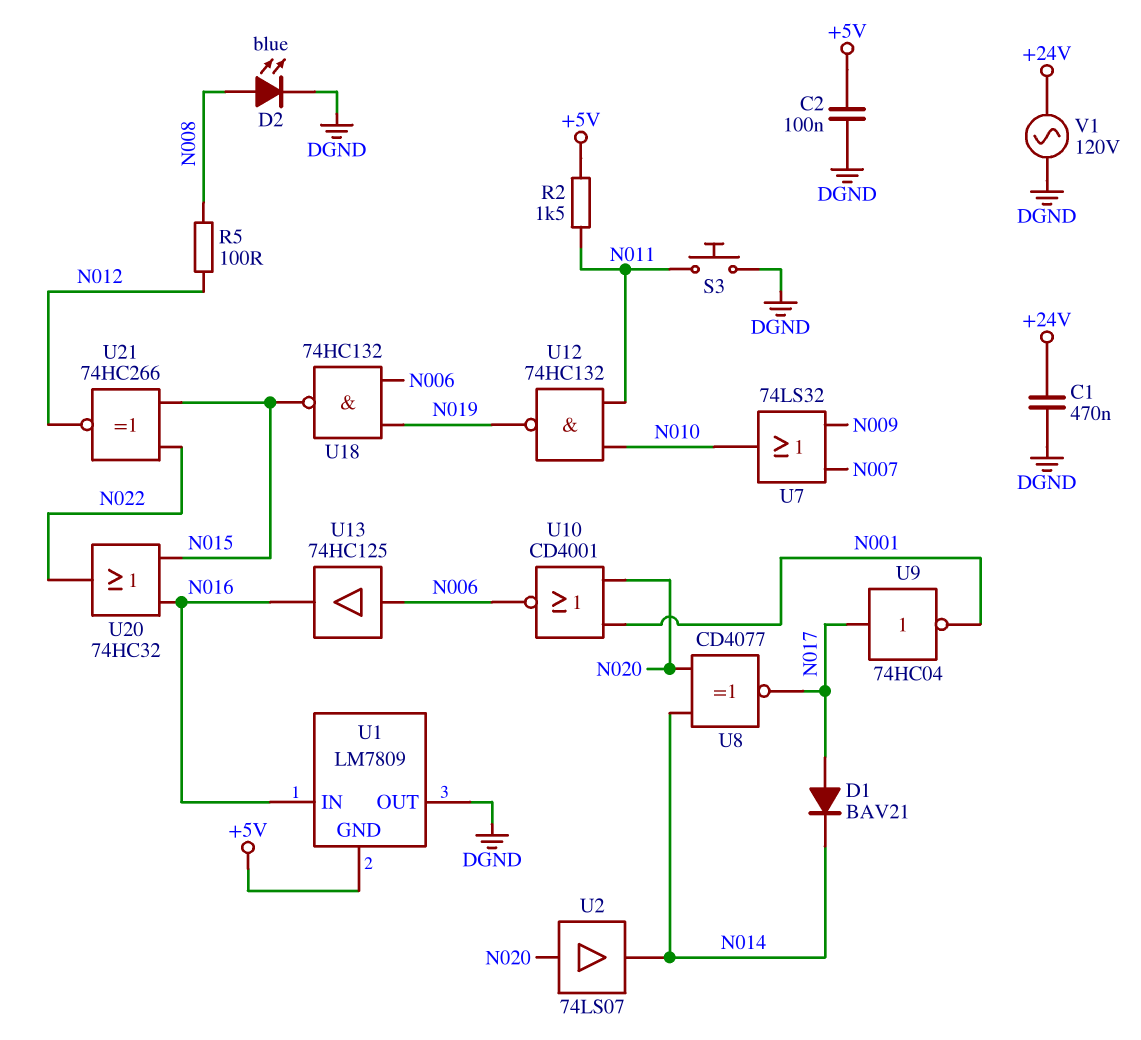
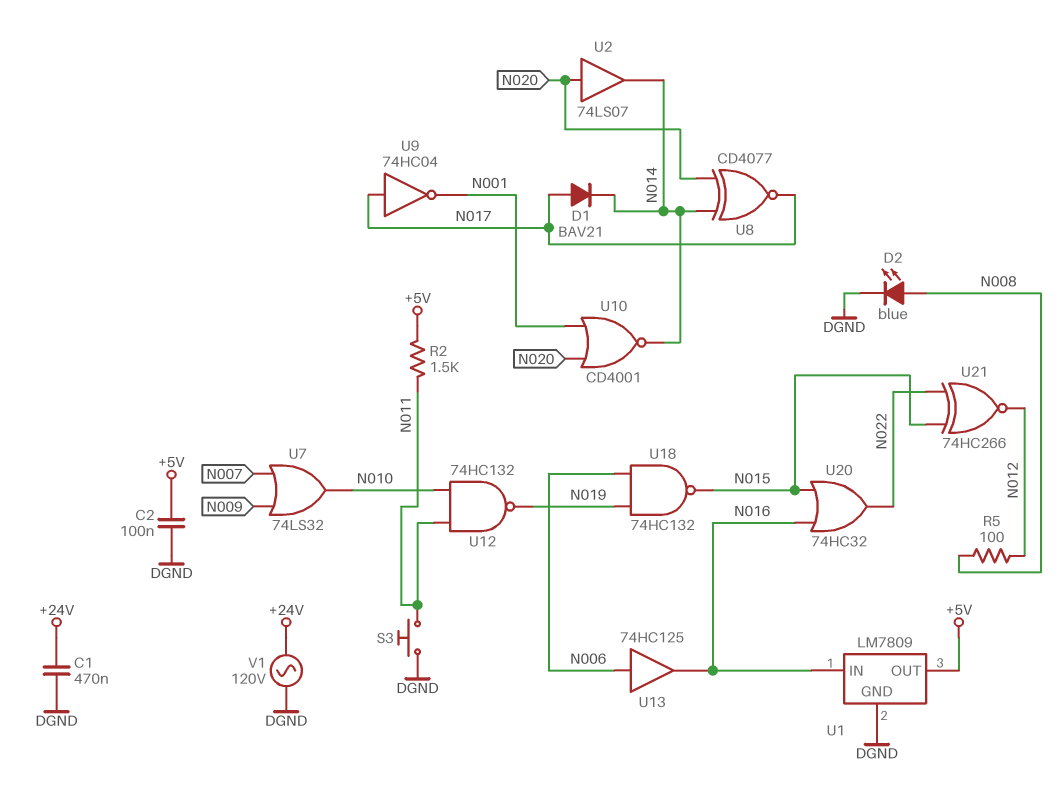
U1 pin GND: +5V -> DGND
U1 pin OUT: DGND -> +5V
U10: NOR CD4001 (in N001, in N020, out N006) -> NOR CD4001 (in N001, in N020, out N014)

